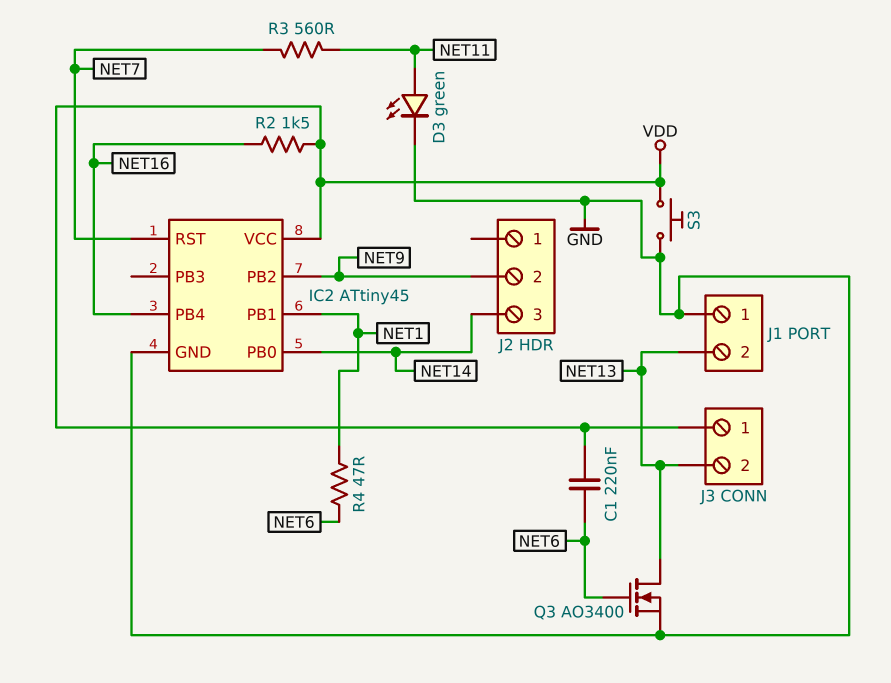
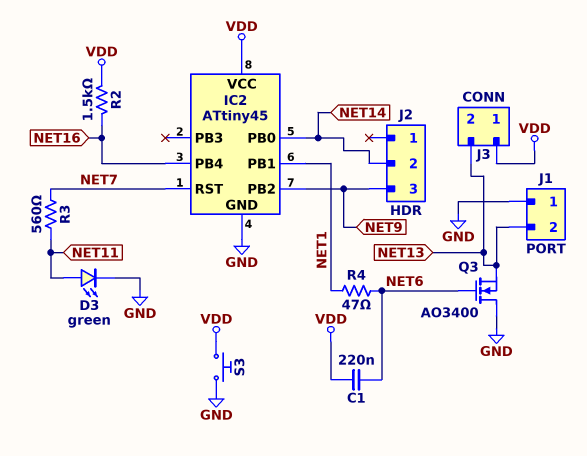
J2 pin 2: NET9 -> NET14
J2 pin 3: NET14 -> NET9
Q3: NMOS AO3400 (G NET6, D NET13, S GND) -> NMOS AO3400 (G NET6, D GND, S NET13)

